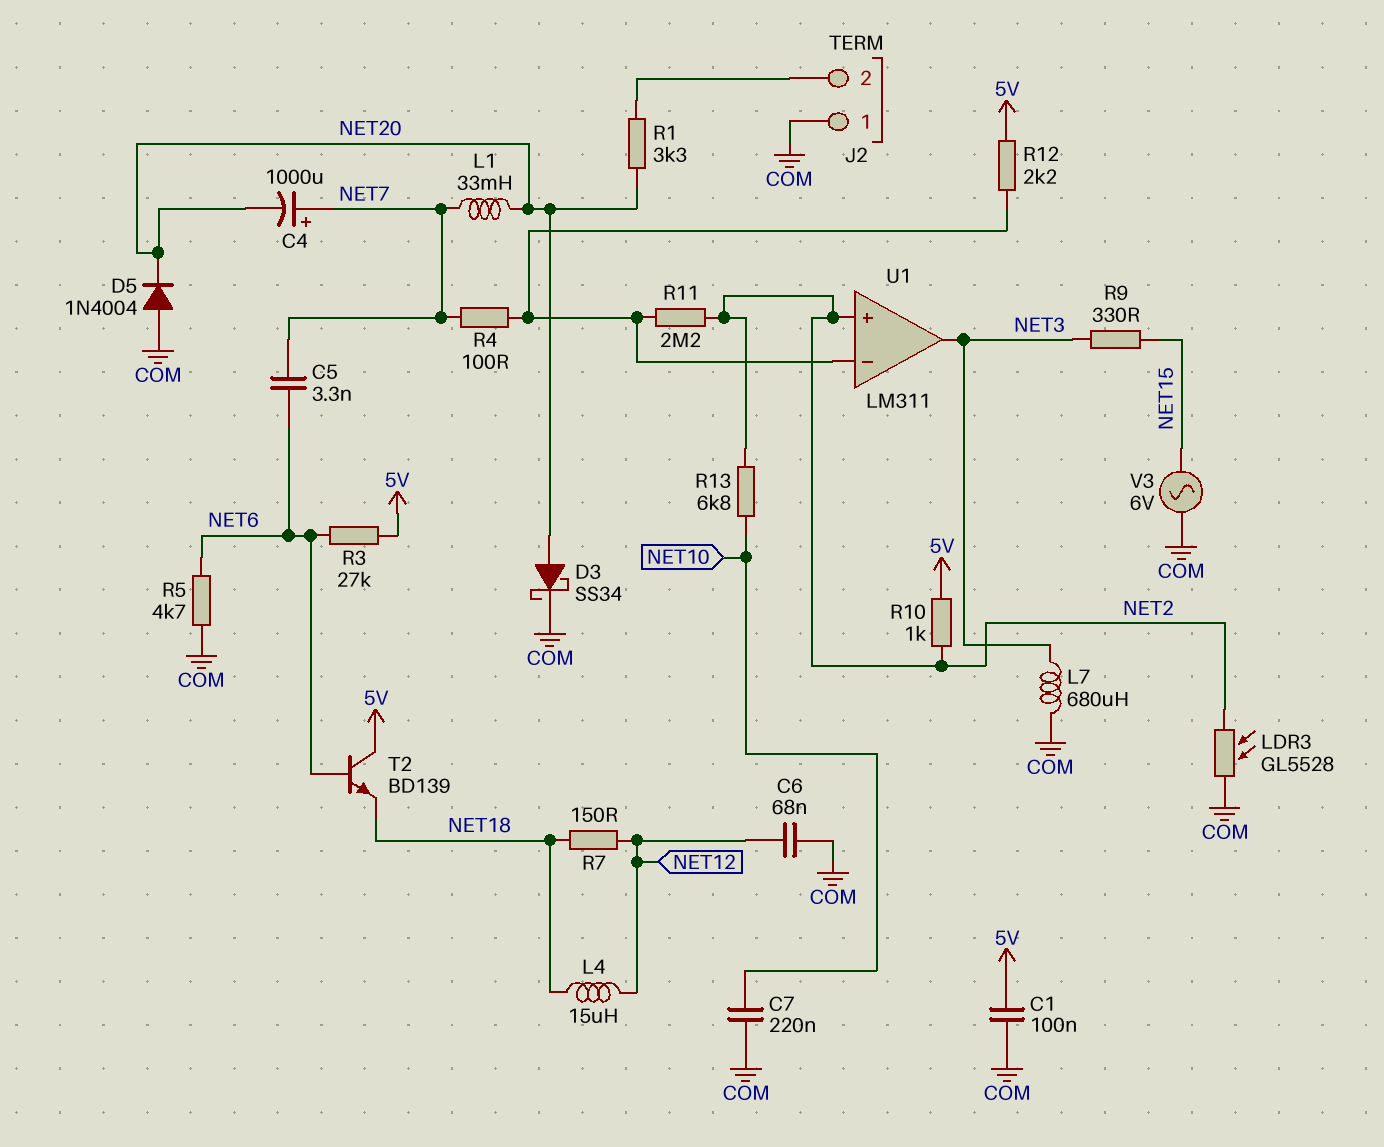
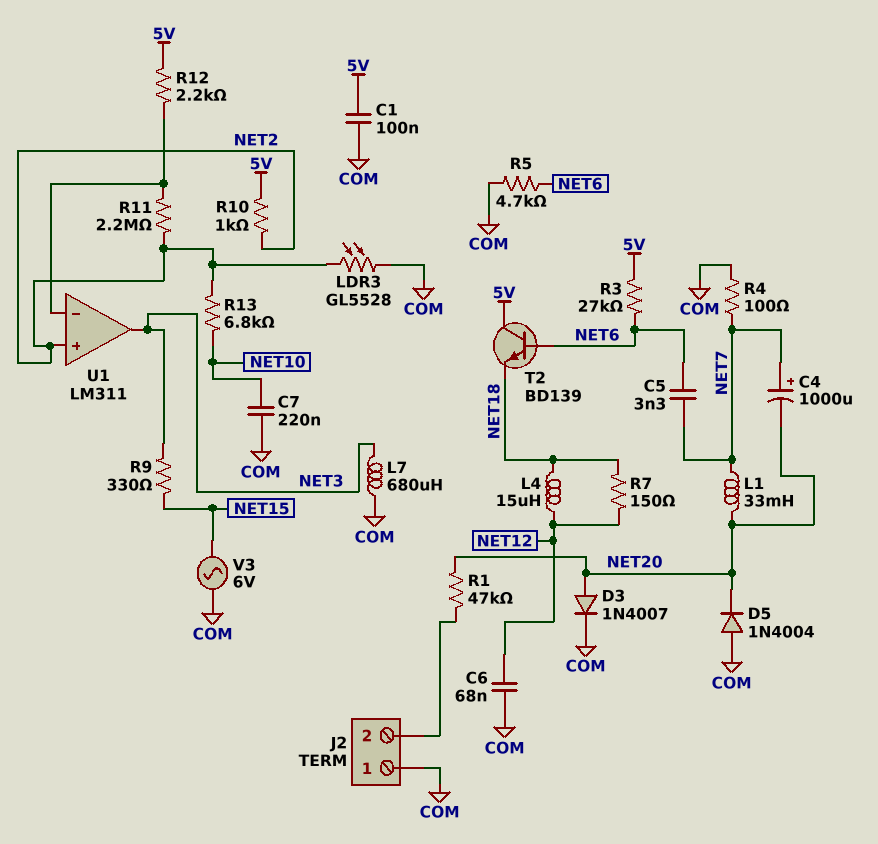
D3: schottky SS34 (A NET20, K COM) -> diode 1N4007 (A NET20, K COM)
R1: 3.3k (J2/2, NET20) -> 47k (J2/2, NET20)
R4: 100 (NET7, U1/in-) -> 100 (COM, NET7)

